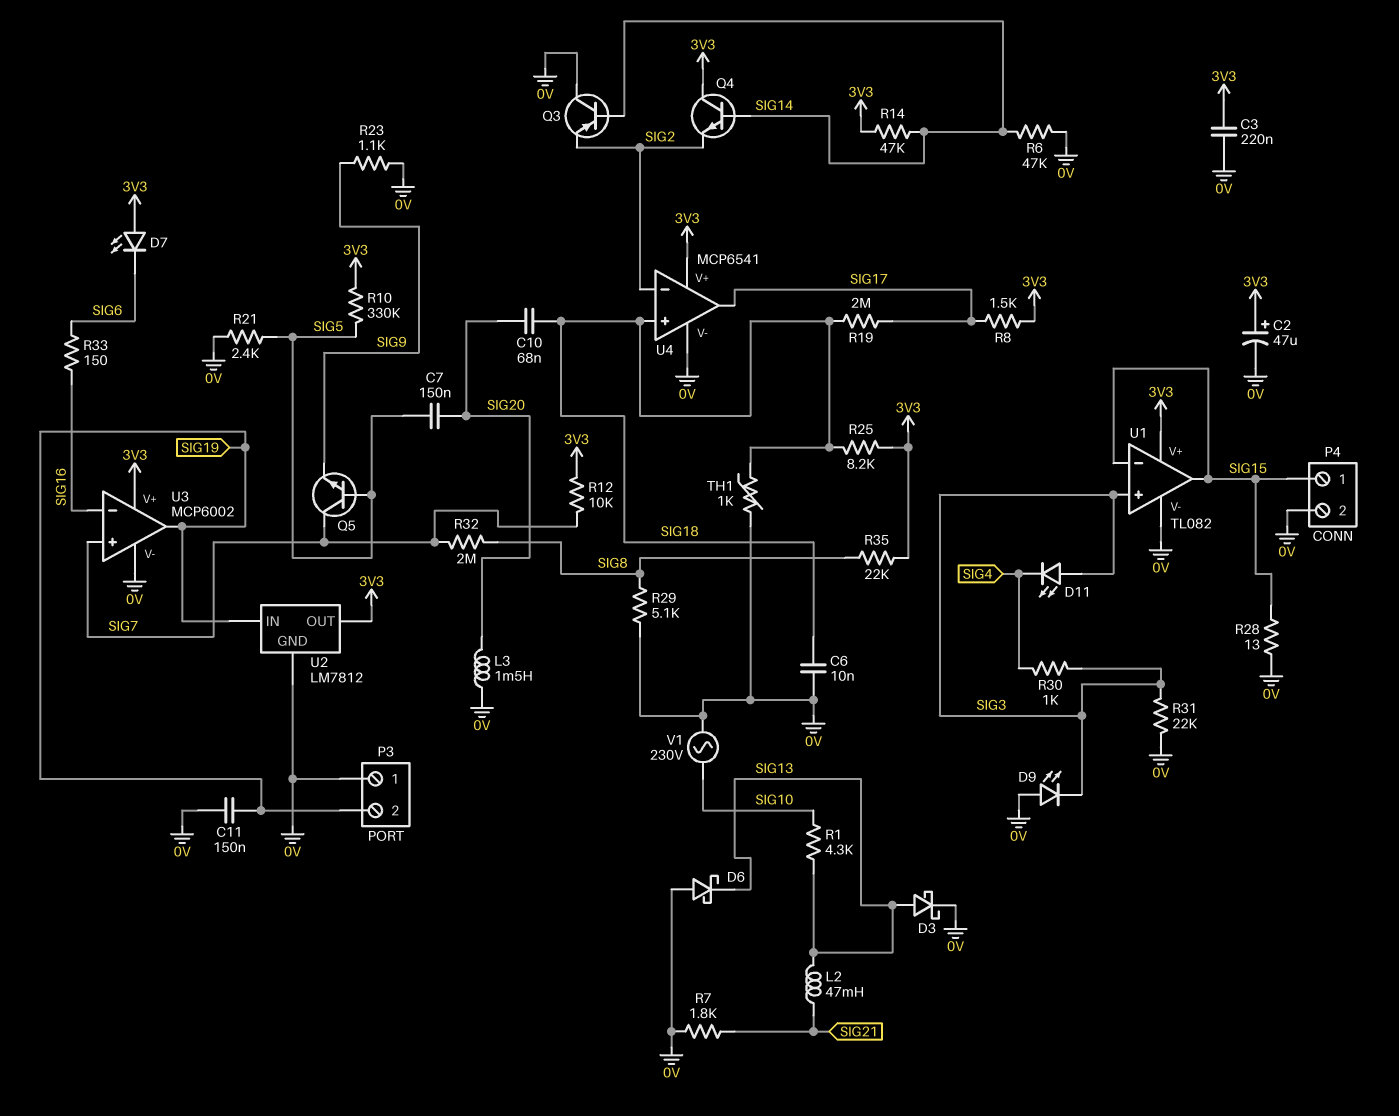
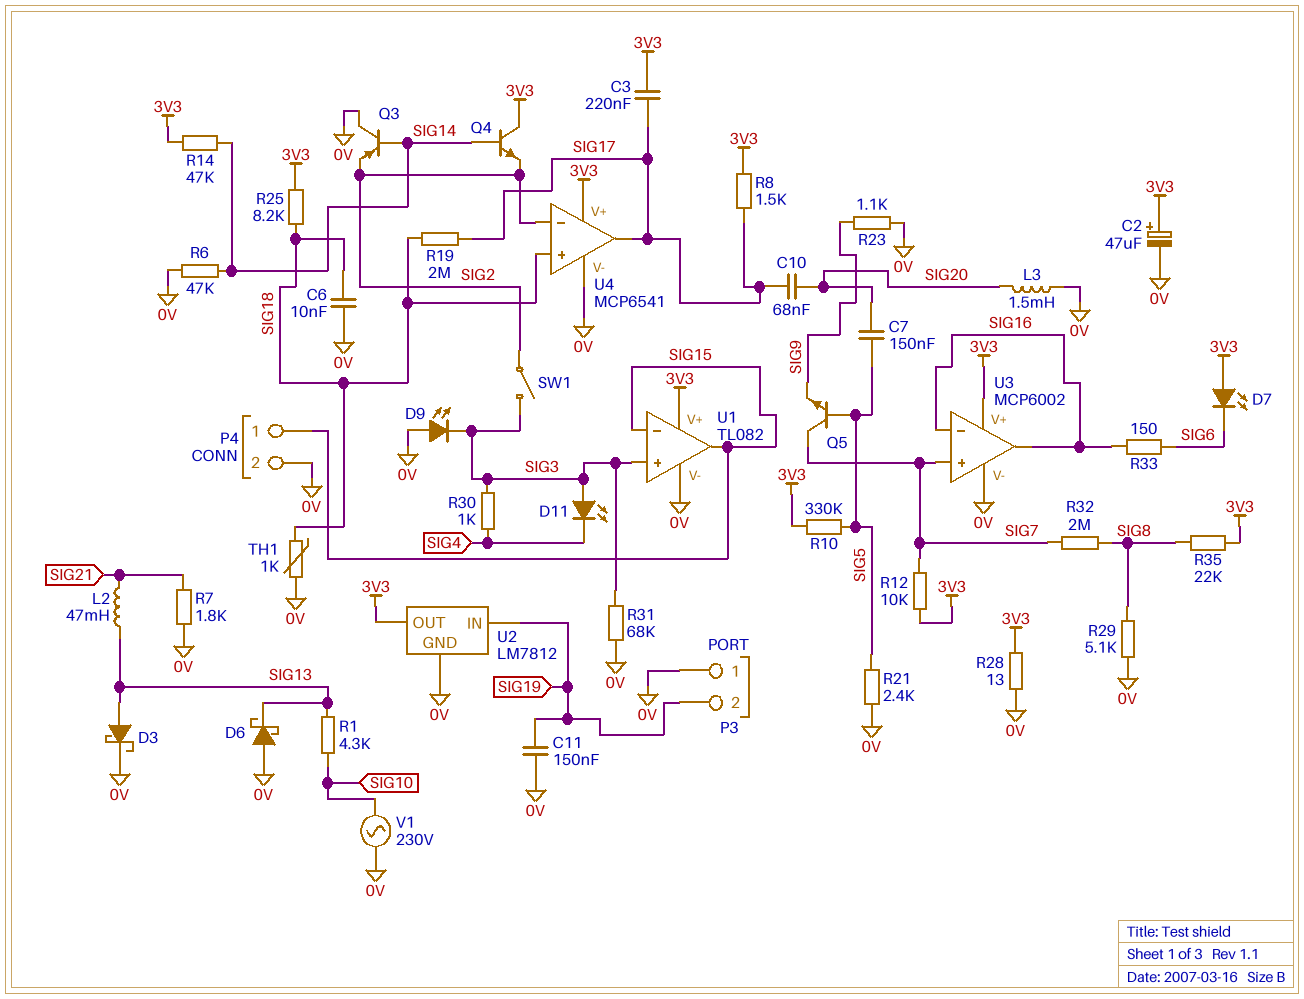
C3: 220nF (0V, 3V3) -> 220nF (3V3, SIG17)
C10: 68nF (SIG18, SIG20) -> 68nF (SIG17, SIG20)
R28: 13 (0V, SIG15) -> 13 (0V, 3V3)
R31: 22k (0V, SIG3) -> 68k (0V, SIG3)
SW1: none -> switch (SIG2, SIG3)
U3 pin out: SIG19 -> SIG16

